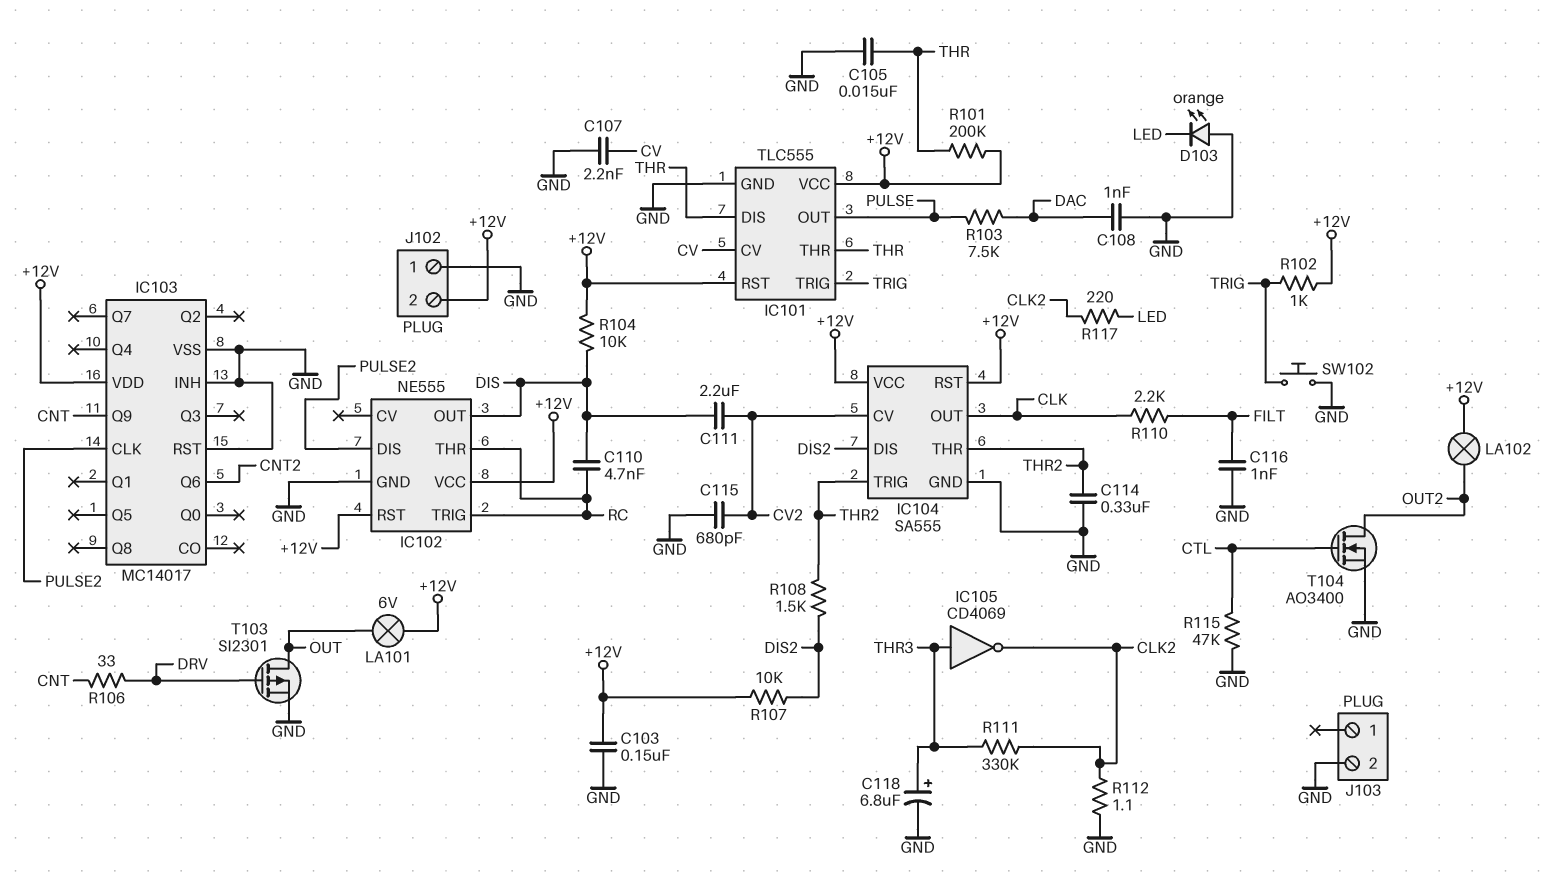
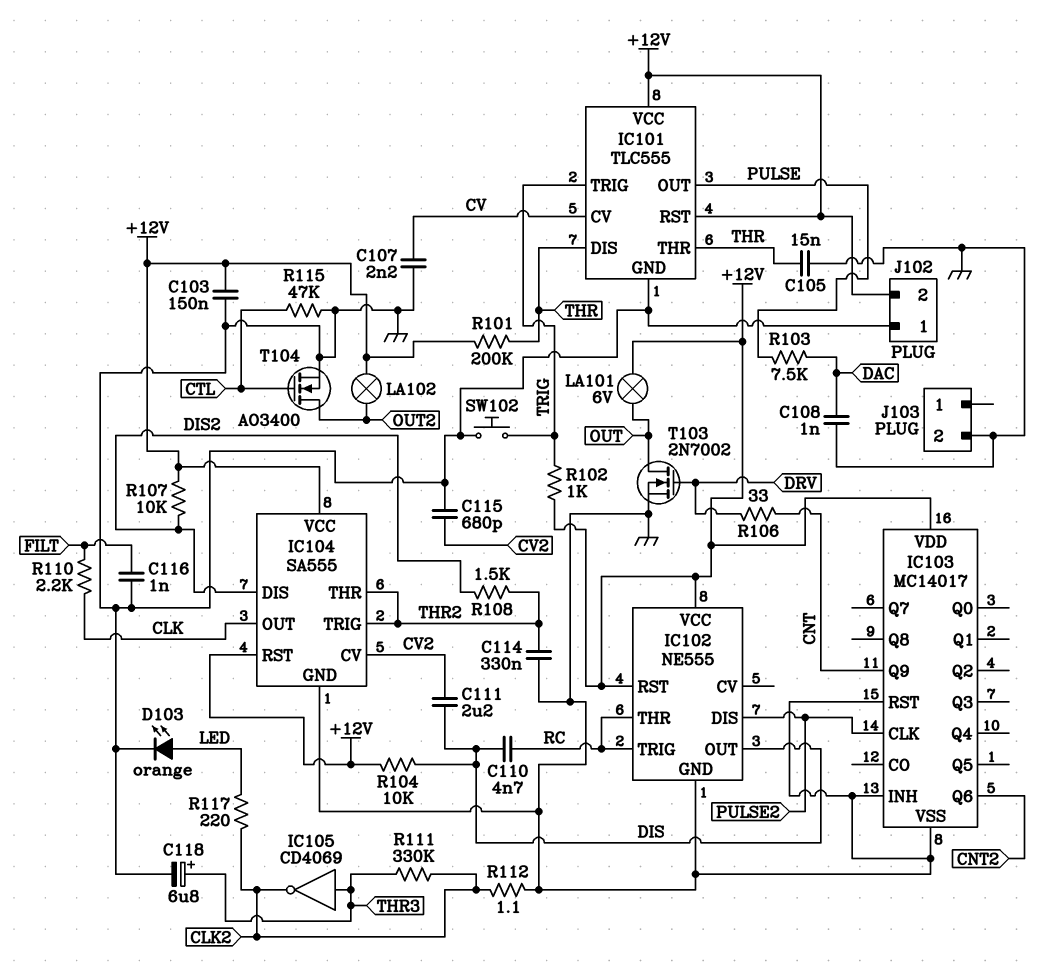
D103: LED orange (A GND, K LED) -> LED orange (A LED, K GND)
T103: PMOS SI2301 (G DRV, D OUT, S GND) -> NMOS 2N7002 (G DRV, D OUT, S GND)

